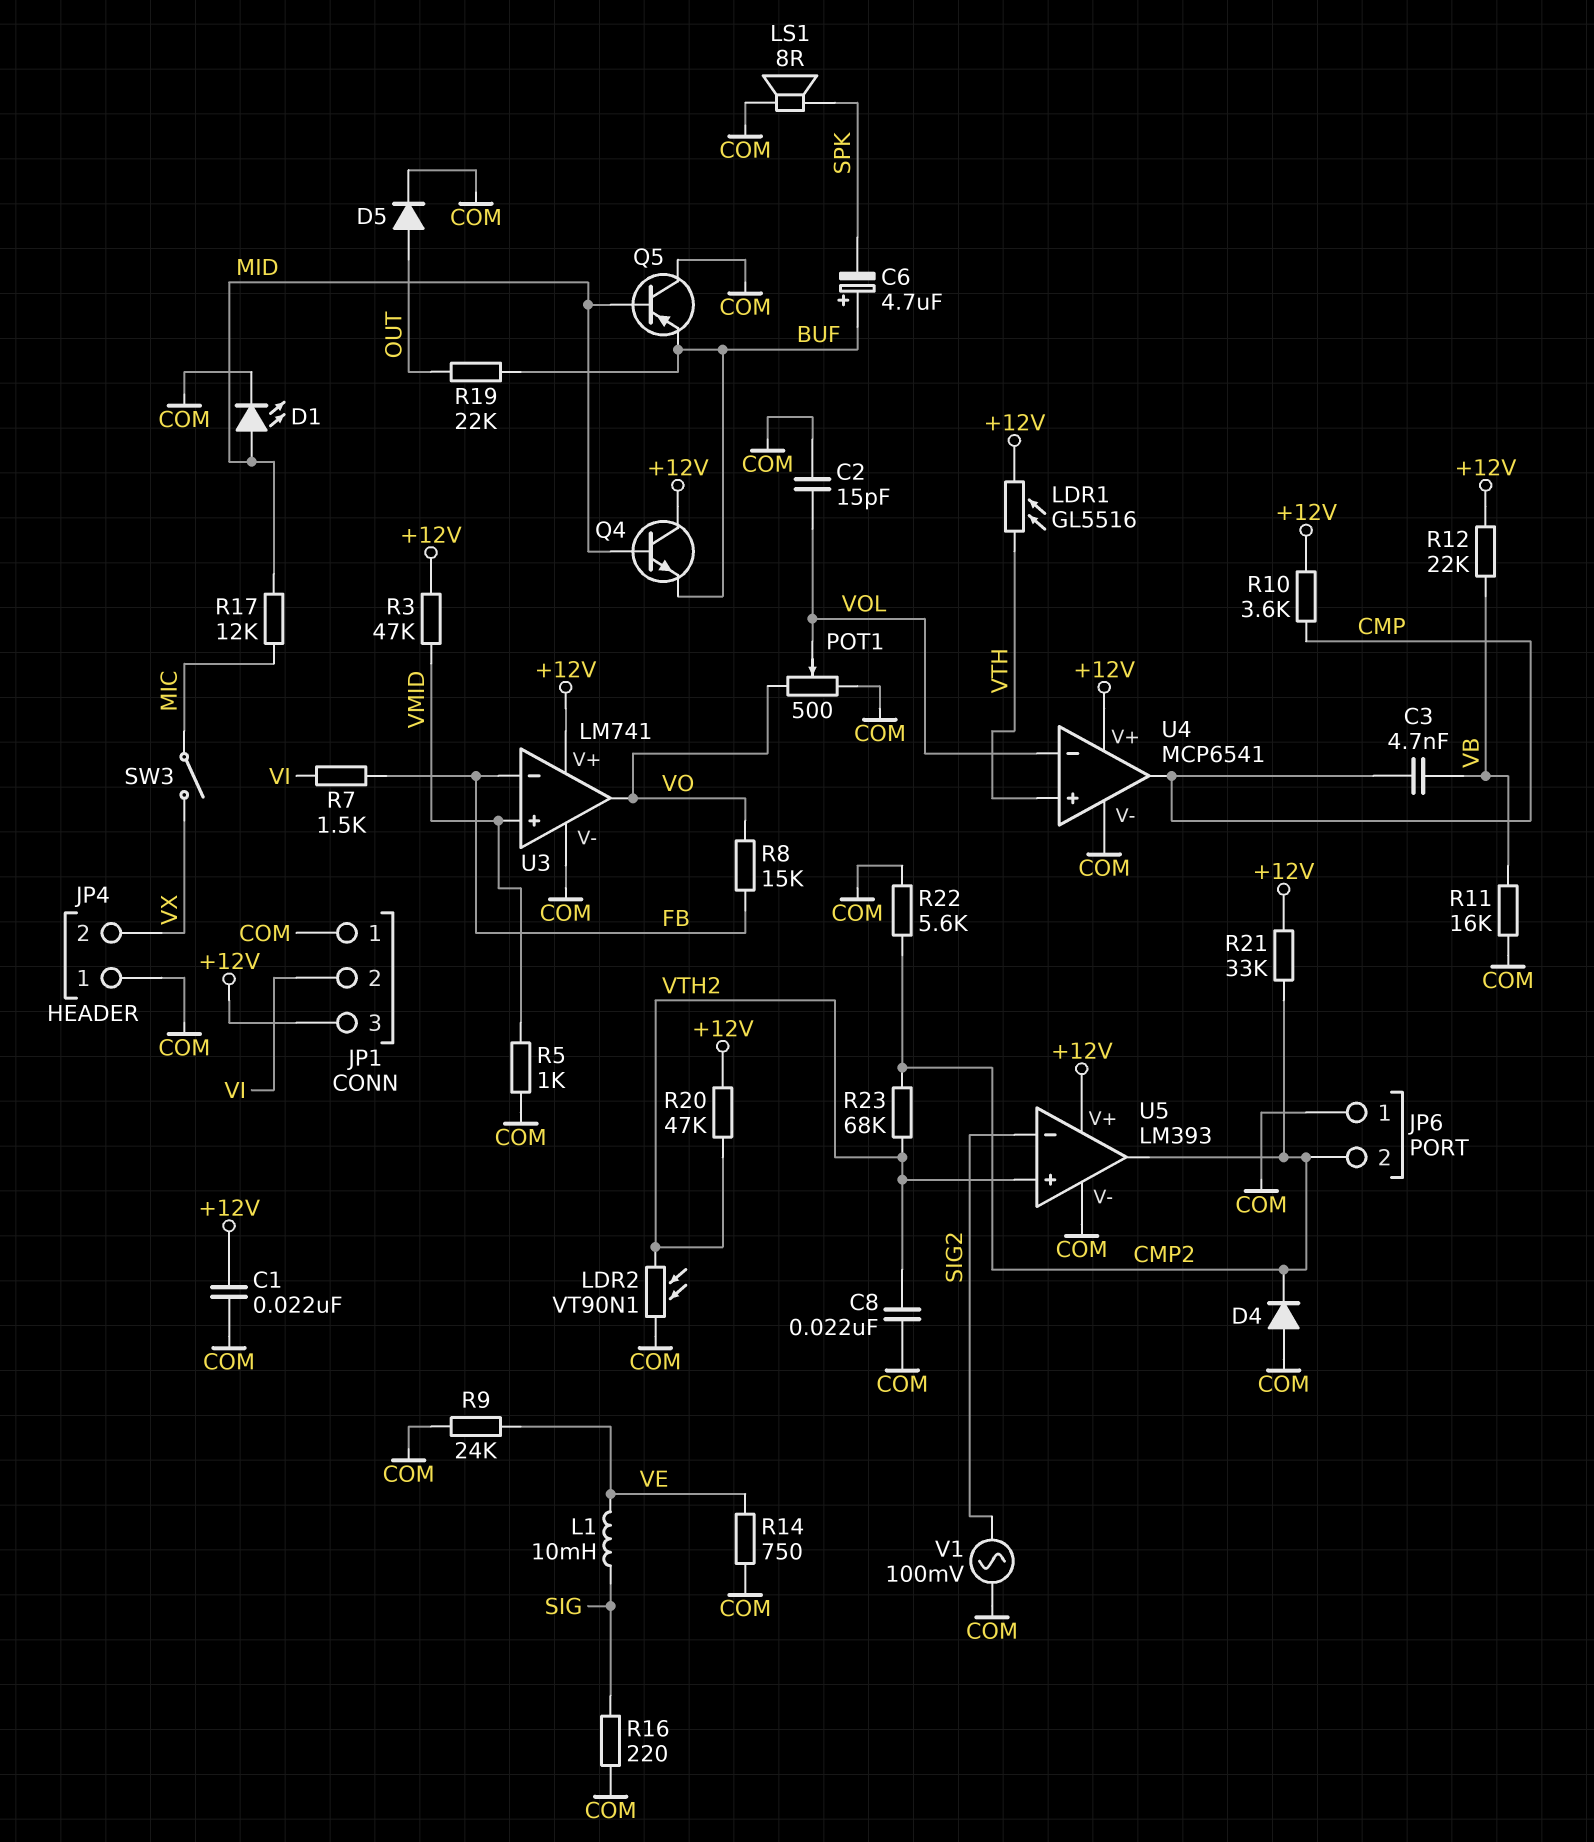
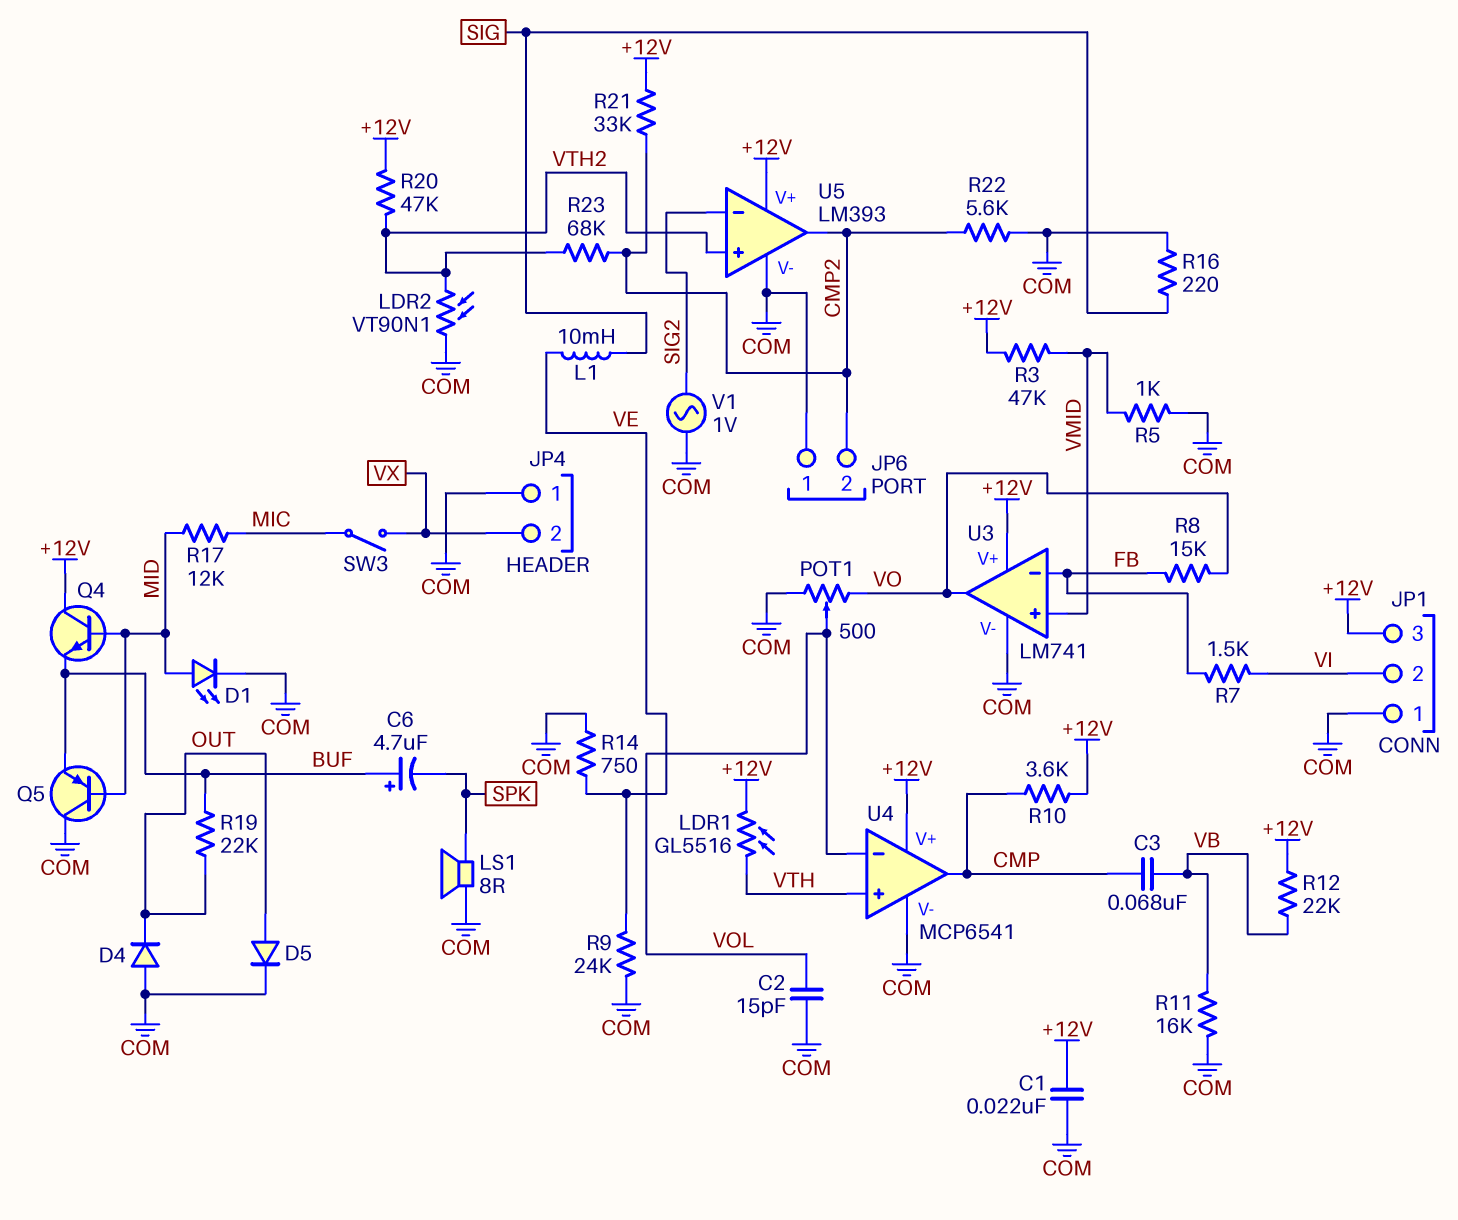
C3: 4.7nF (CMP, VB) -> 68nF (CMP, VB)
C8: 22nF (COM, VTH2) -> none
D4: diode (A COM, K CMP2) -> diode (A COM, K OUT)
V1: AC 100mV (COM, SIG2) -> AC 1V (COM, SIG2)

